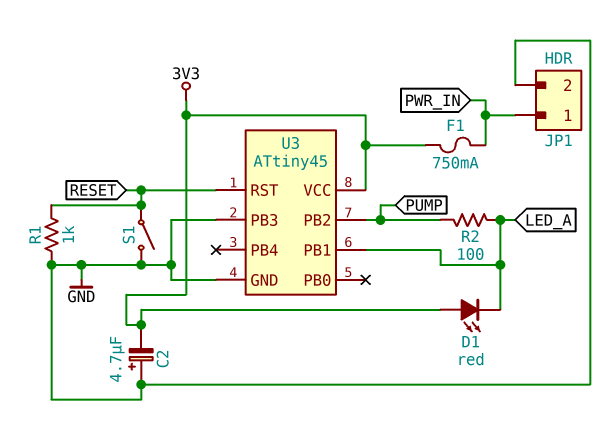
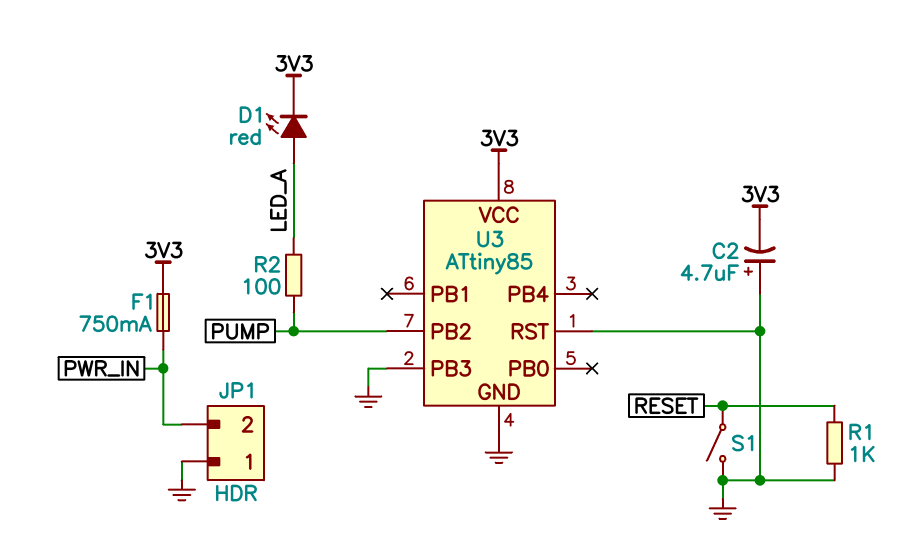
D1: LED red (A 3V3, K LED_A) -> LED red (A LED_A, K 3V3)
JP1 pin 1: PWR_IN -> GND
JP1 pin 2: GND -> PWR_IN
U3: ATtiny45 -> ATtiny85
U3 pin PB1: LED_A -> none
U3 pin RST: RESET -> GND

